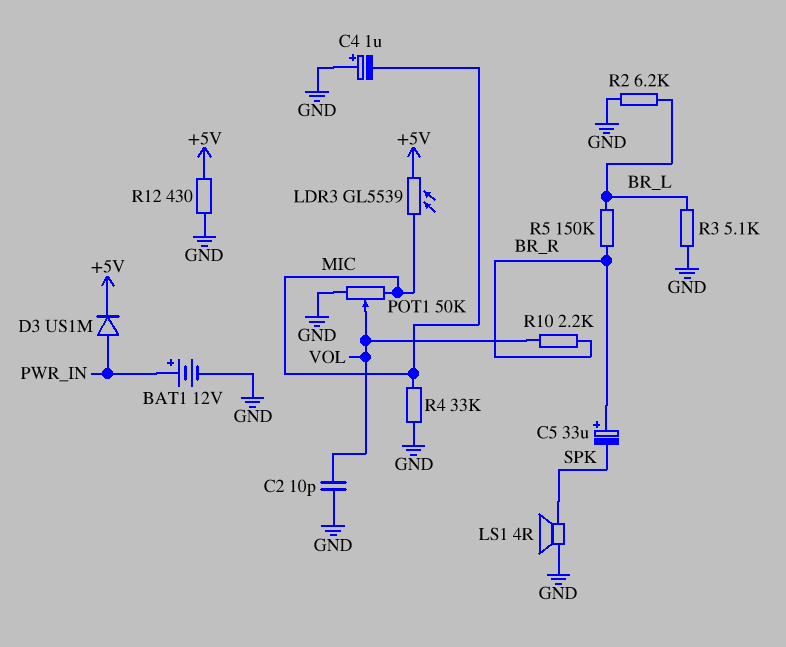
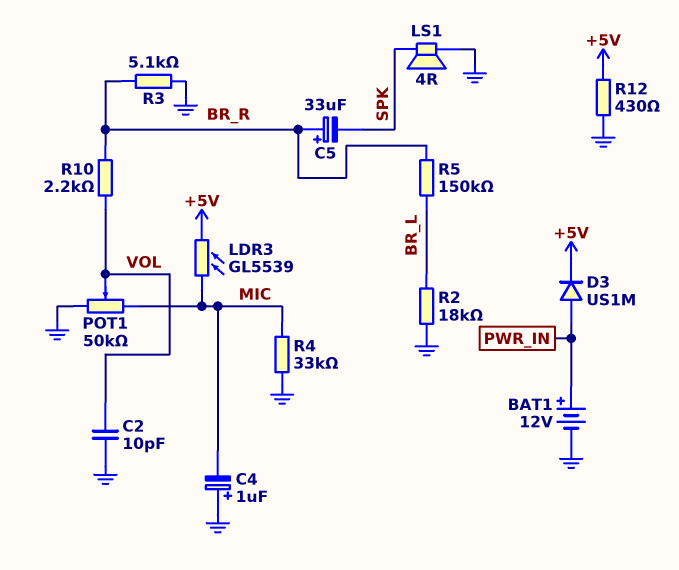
R2: 6.2k (BR_L, GND) -> 18k (BR_L, GND)
R3: 5.1k (BR_L, GND) -> 5.1k (BR_R, GND)

